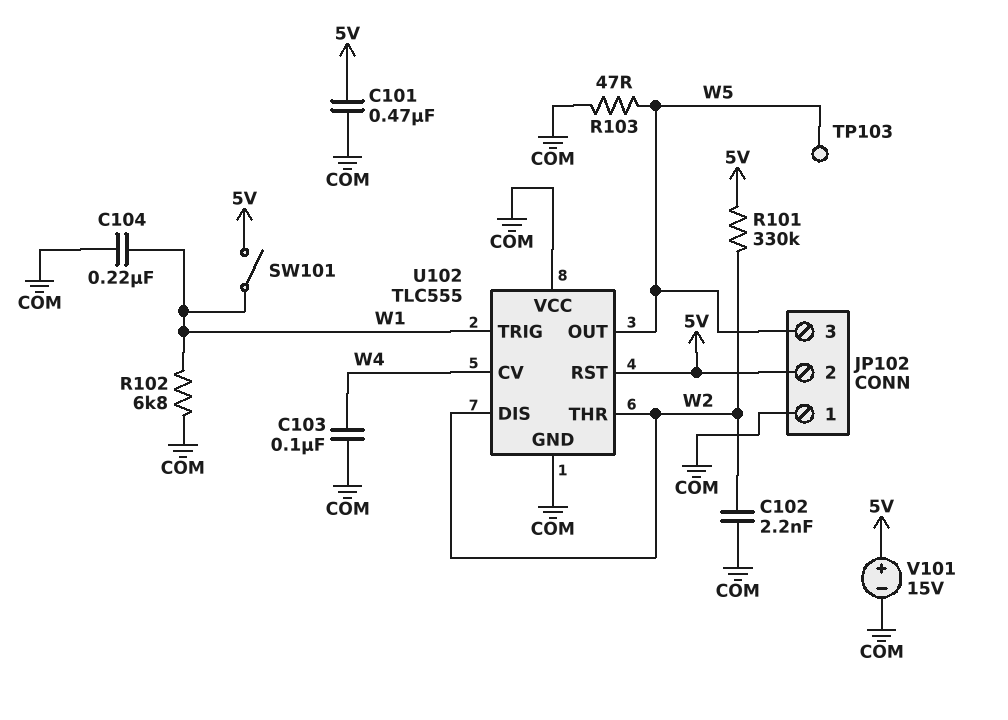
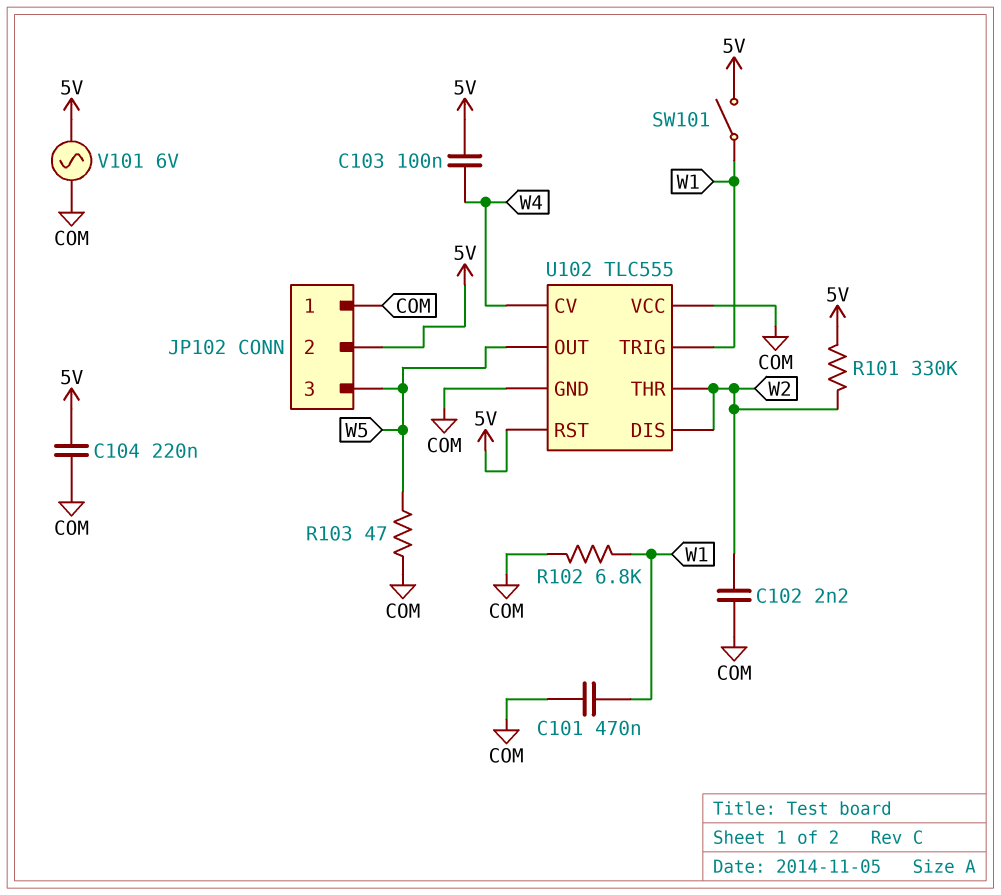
C101: 470nF (5V, COM) -> 470nF (COM, W1)
C103: 100nF (COM, W4) -> 100nF (5V, W4)
C104: 220nF (COM, W1) -> 220nF (5V, COM)
TP103: test point (W5) -> none
V101: 15V (plus 5V, minus COM) -> AC 6V (5V, COM)

